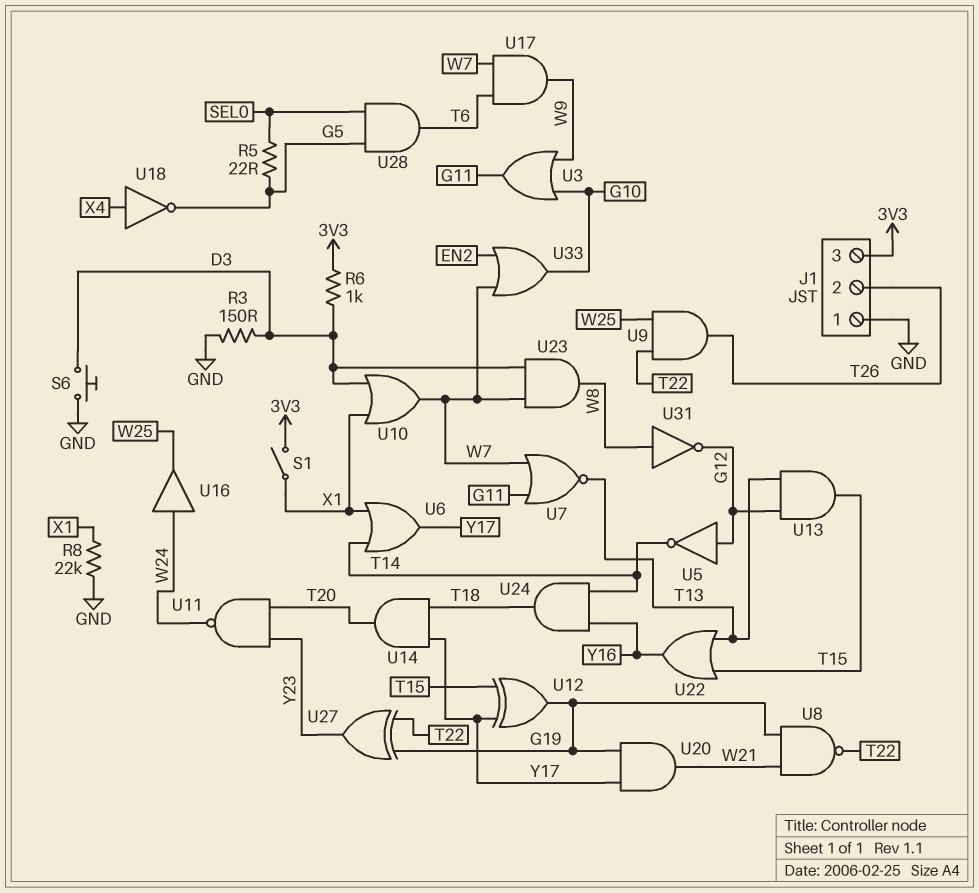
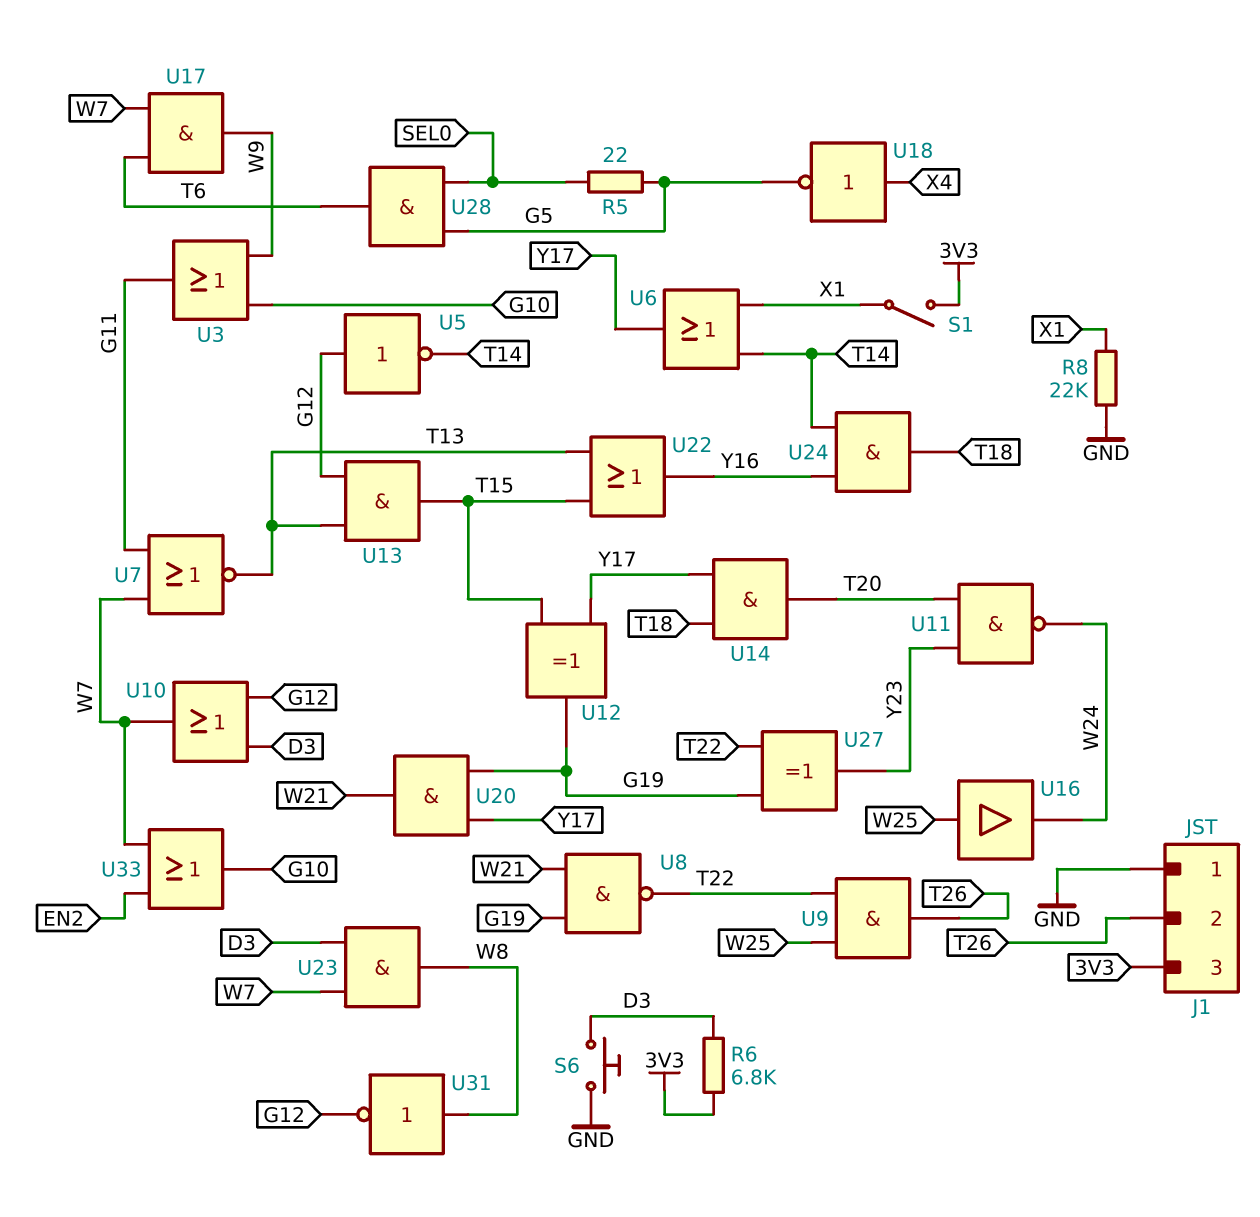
R3: 150 (D3, GND) -> none
R6: 1k (3V3, D3) -> 6.8k (3V3, D3)
U10: OR (in D3, in X1, out W7) -> OR (in D3, in G12, out W7)
U16: buffer (in W24, out W25) -> buffer (in W25, out W24)

